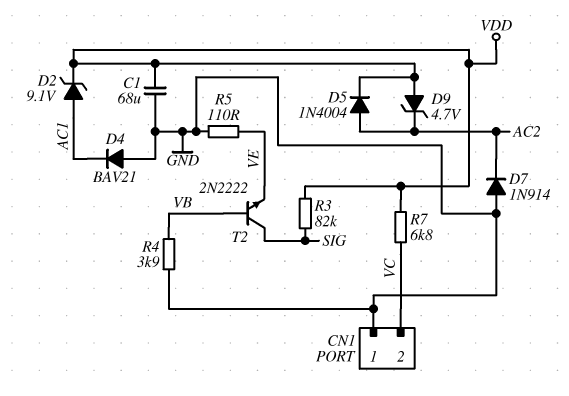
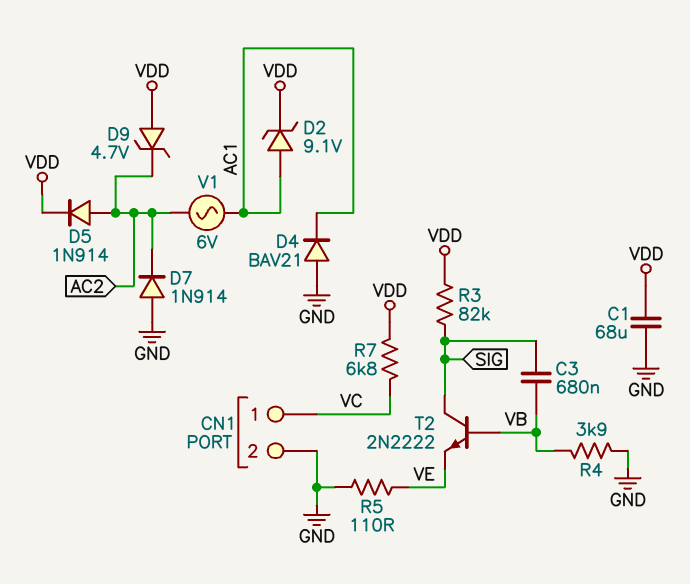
C3: none -> 680nF (SIG, VB)
CN1 pin 1: GND -> VC
CN1 pin 2: VC -> GND
D5: diode 1N4004 (A AC2, K VDD) -> diode 1N914 (A AC2, K VDD)
V1: none -> AC 6V (AC1, AC2)

